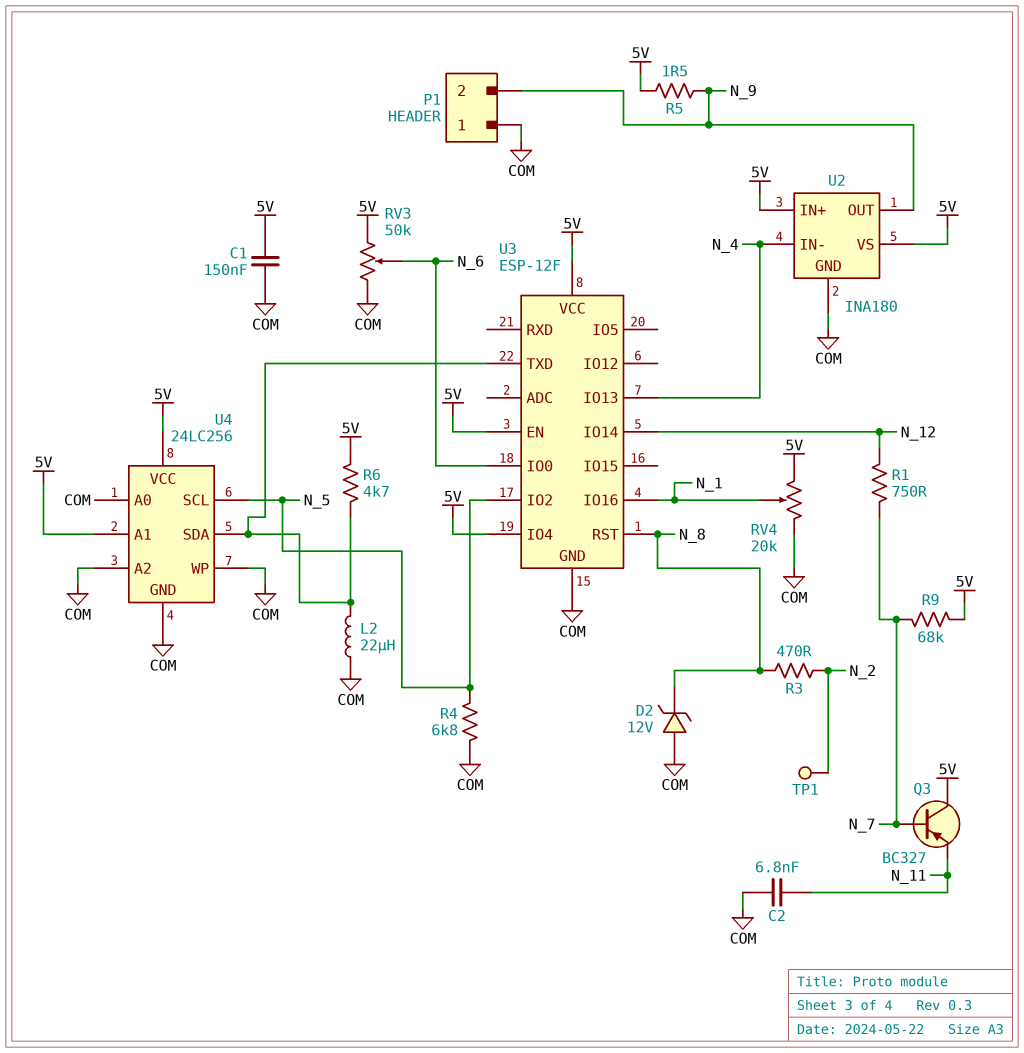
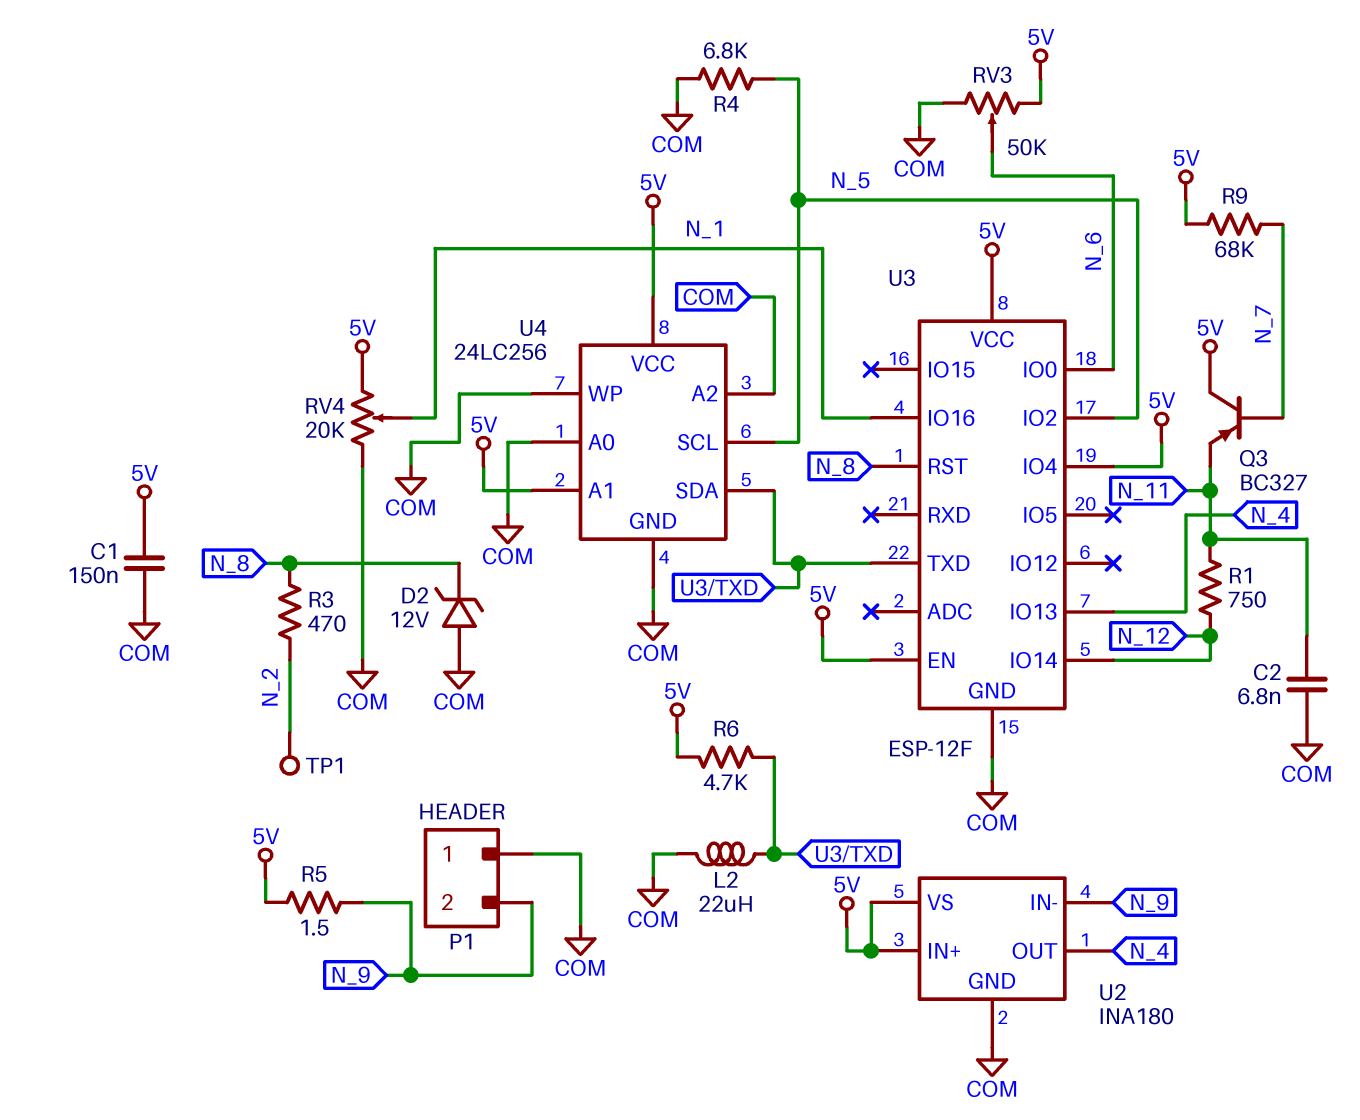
R1: 750 (N_7, N_12) -> 750 (N_11, N_12)
U2 pin IN-: N_4 -> N_9
U2 pin OUT: N_9 -> N_4

